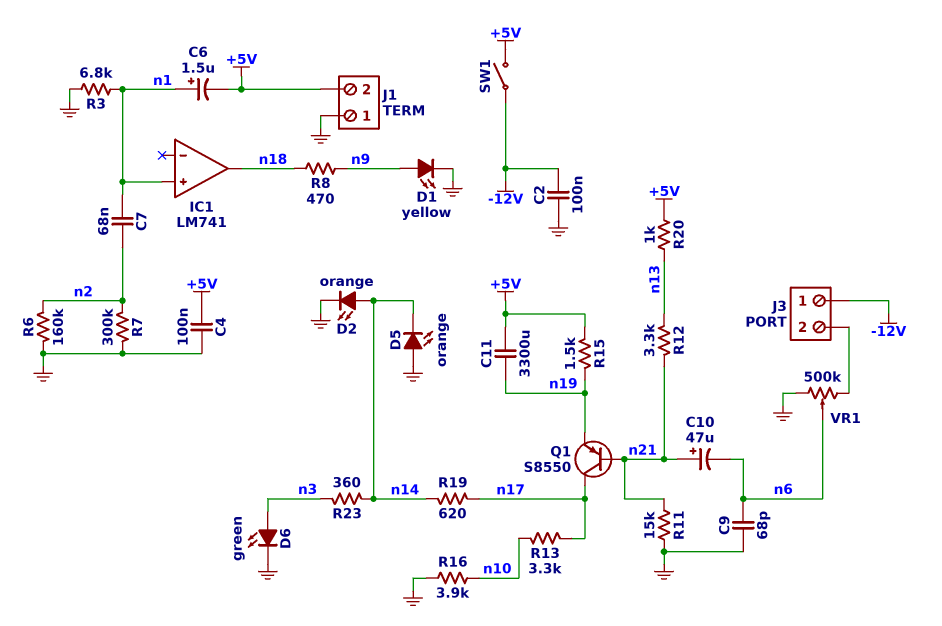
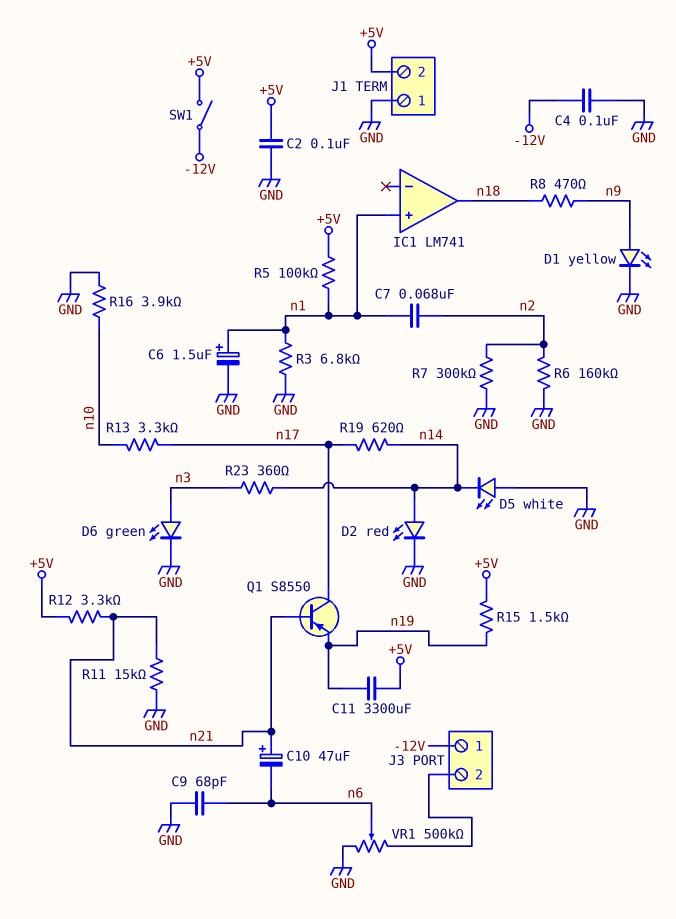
C2: 100nF (-12V, GND) -> 100nF (+5V, GND)
C4: 100nF (+5V, GND) -> 100nF (-12V, GND)
C6: 1.5uF (plus n1, minus +5V) -> 1.5uF (plus n1, minus GND)
D2: LED orange (A n14, K GND) -> LED red (A n14, K GND)
D5: LED orange (A GND, K n14) -> LED white (A GND, K n14)
R5: none -> 100k (+5V, n1)
R12: 3.3k (n13, n21) -> 3.3k (+5V, n21)
R20: 1k (+5V, n13) -> none

